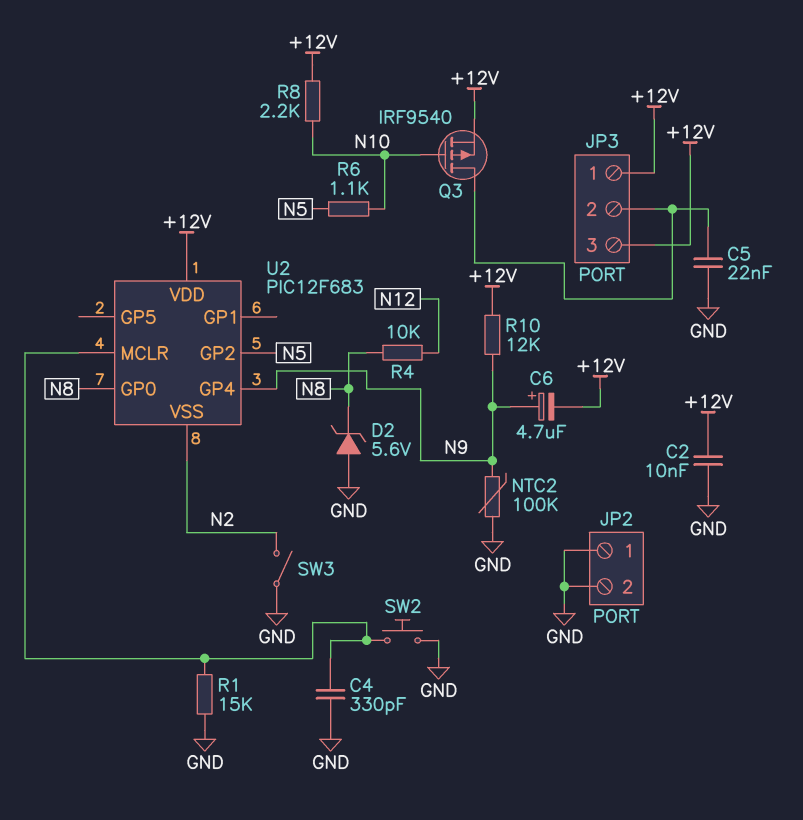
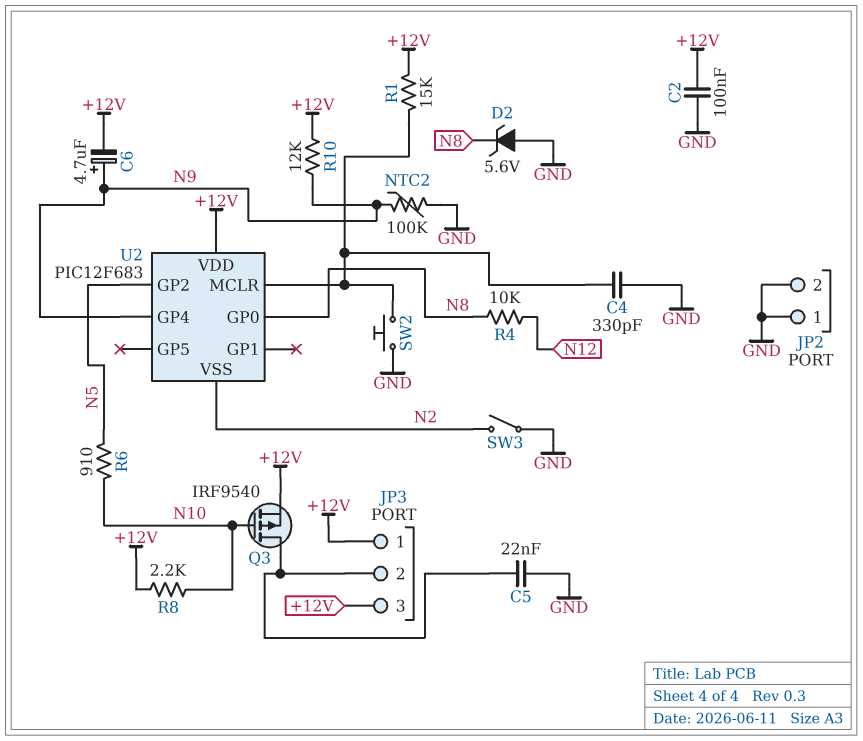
C2: 10nF (+12V, GND) -> 100nF (+12V, GND)
R1: 15k (GND, U2/MCLR) -> 15k (+12V, U2/MCLR)
R6: 1.1k (N5, N10) -> 910 (N5, N10)

